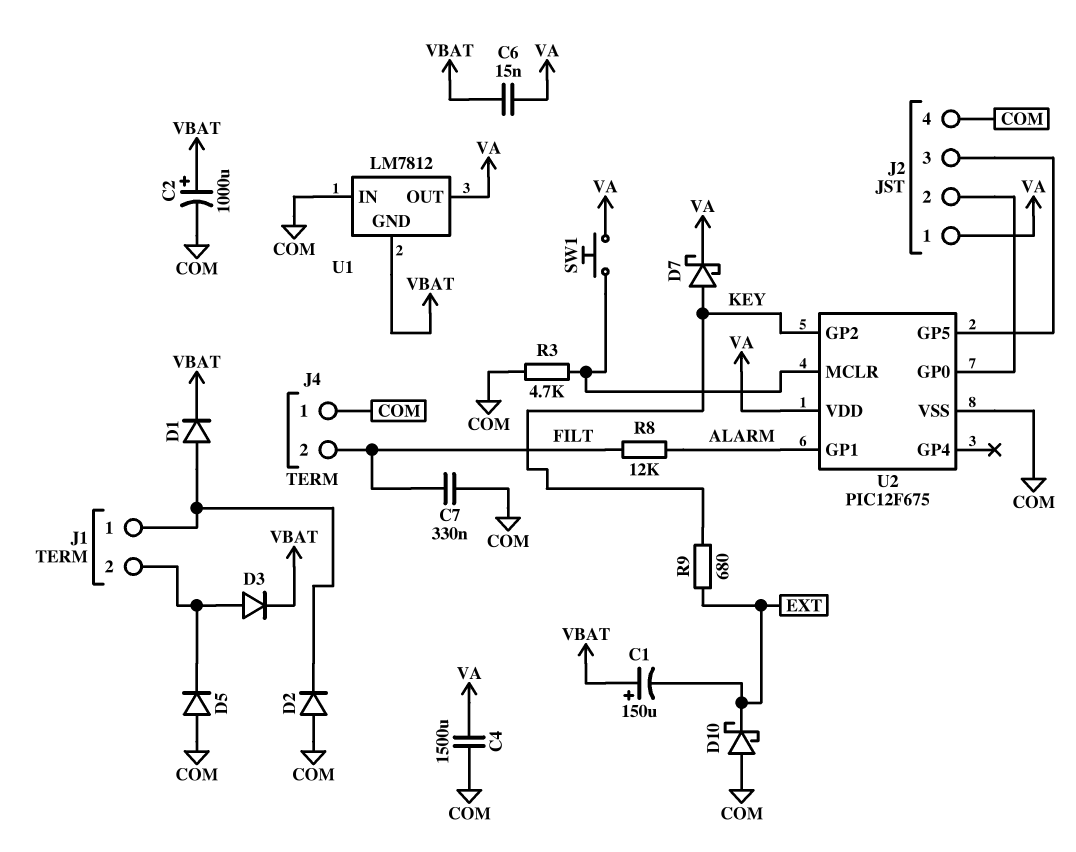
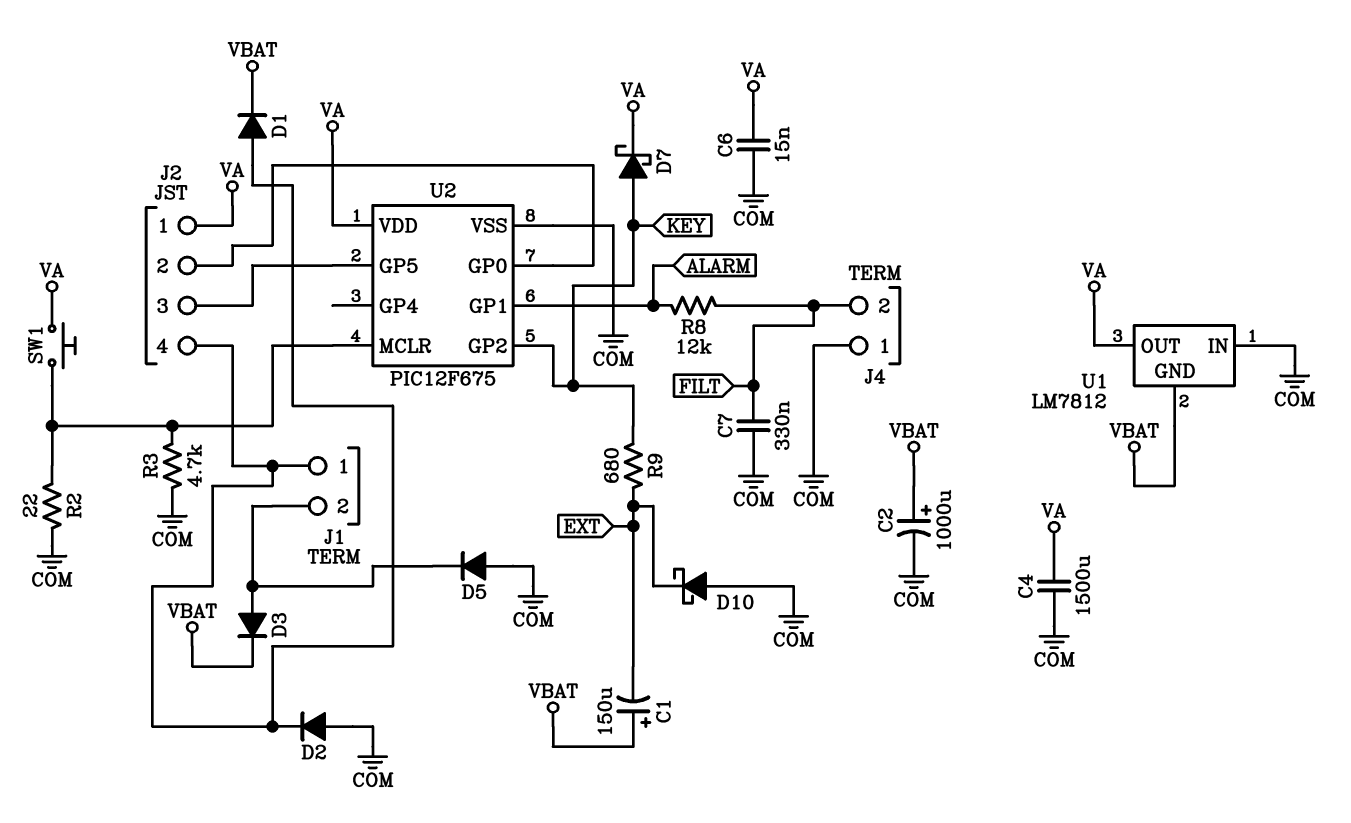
C6: 15nF (VA, VBAT) -> 15nF (COM, VA)
J2 pin 4: COM -> J1/1
R2: none -> 22 (COM, U2/MCLR)

